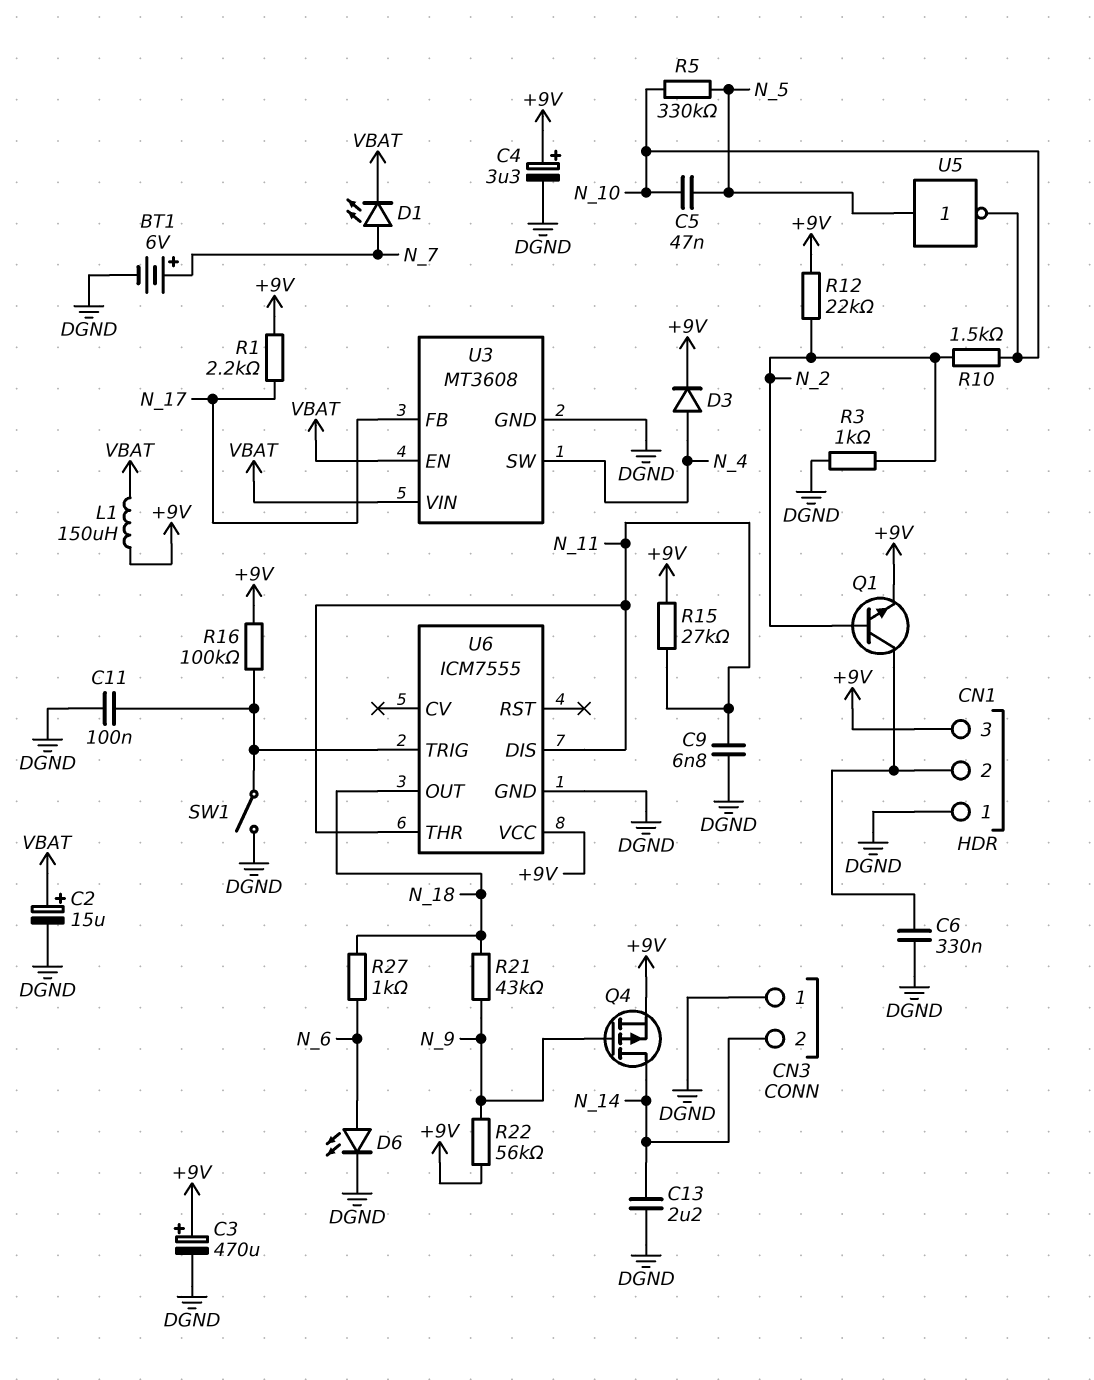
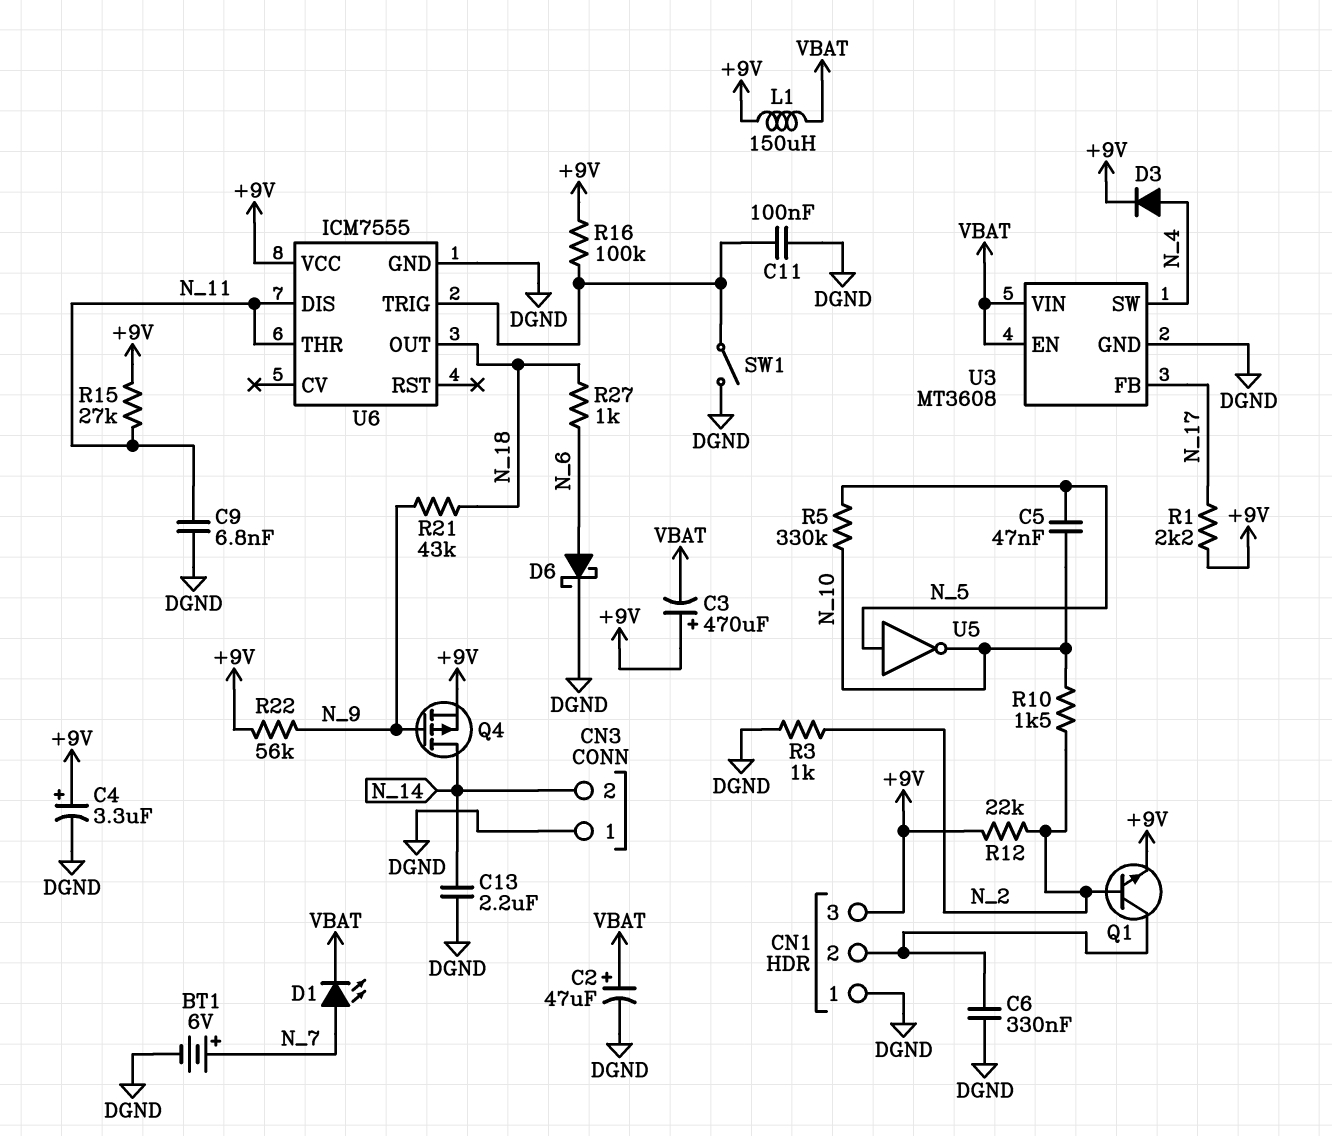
C2: 15uF (plus VBAT, minus DGND) -> 47uF (plus VBAT, minus DGND)
C3: 470uF (plus +9V, minus DGND) -> 470uF (plus +9V, minus VBAT)
D6: LED (A N_6, K DGND) -> schottky (A N_6, K DGND)

